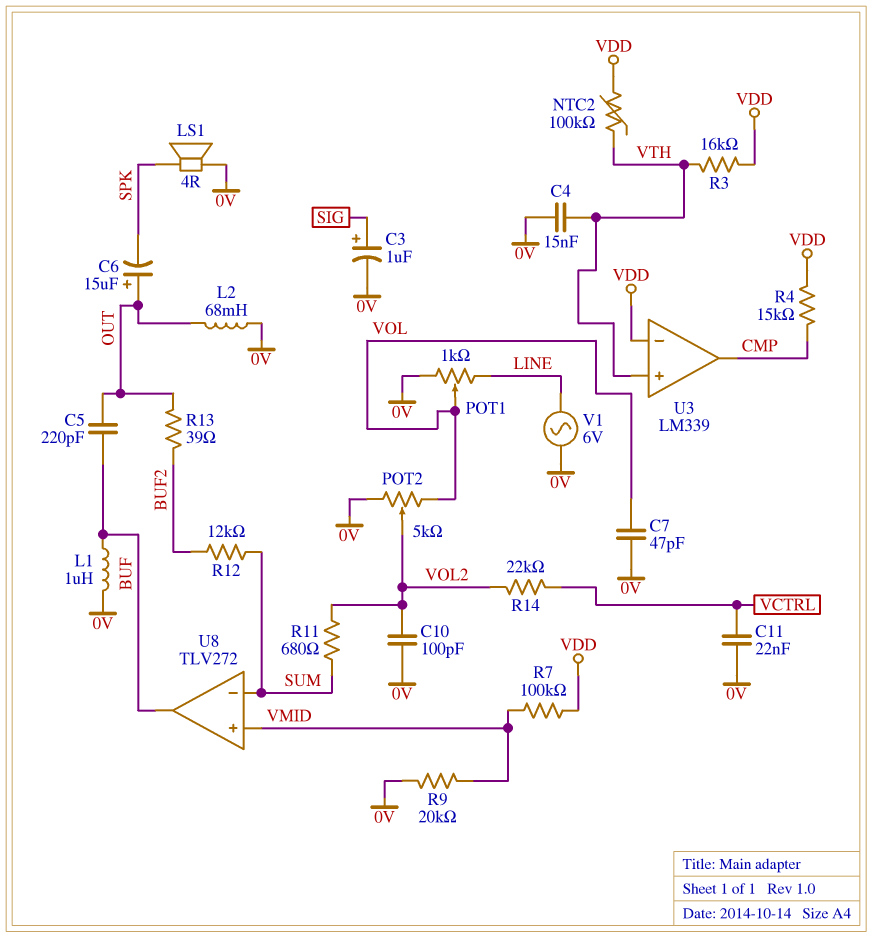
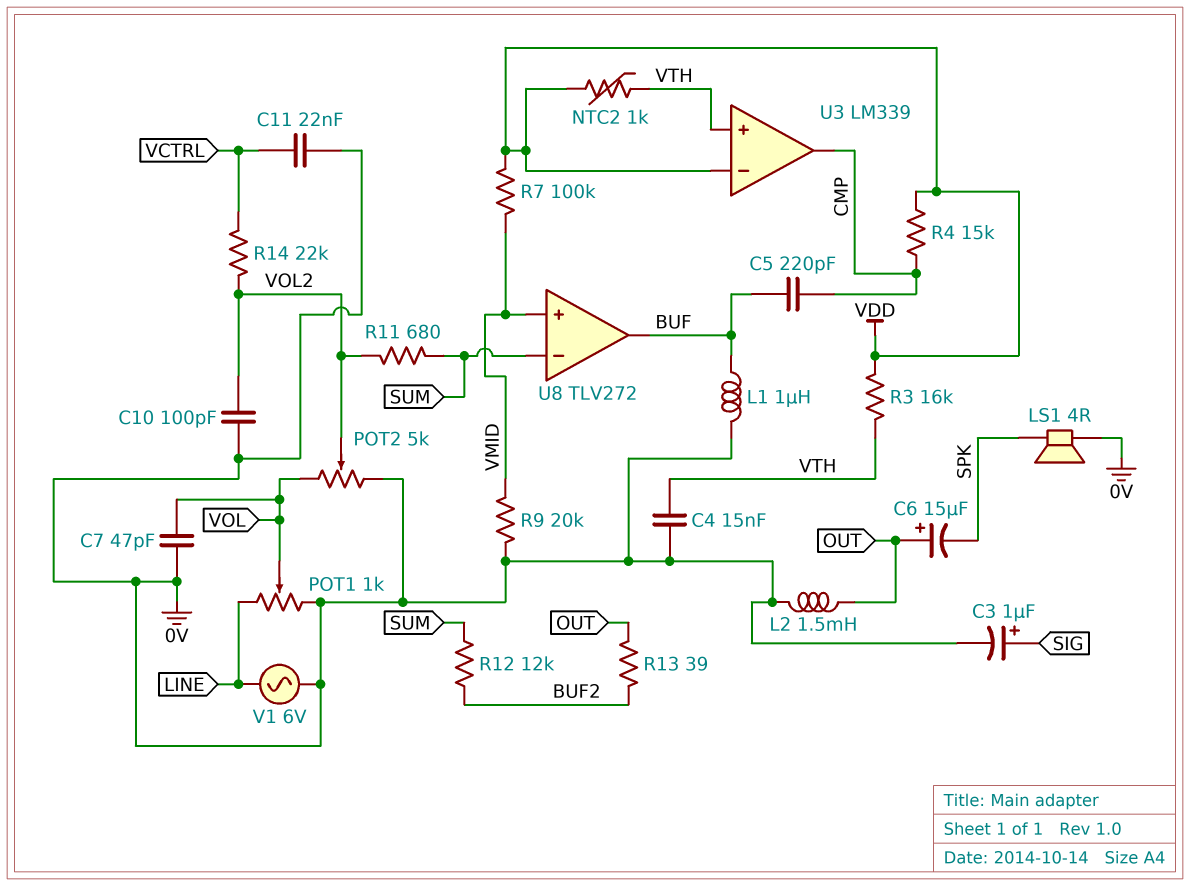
C5: 220pF (BUF, OUT) -> 220pF (BUF, CMP)
L2: 68mH (0V, OUT) -> 1.5mH (0V, OUT)
NTC2: 100k (VDD, VTH) -> 1k (VDD, VTH)

